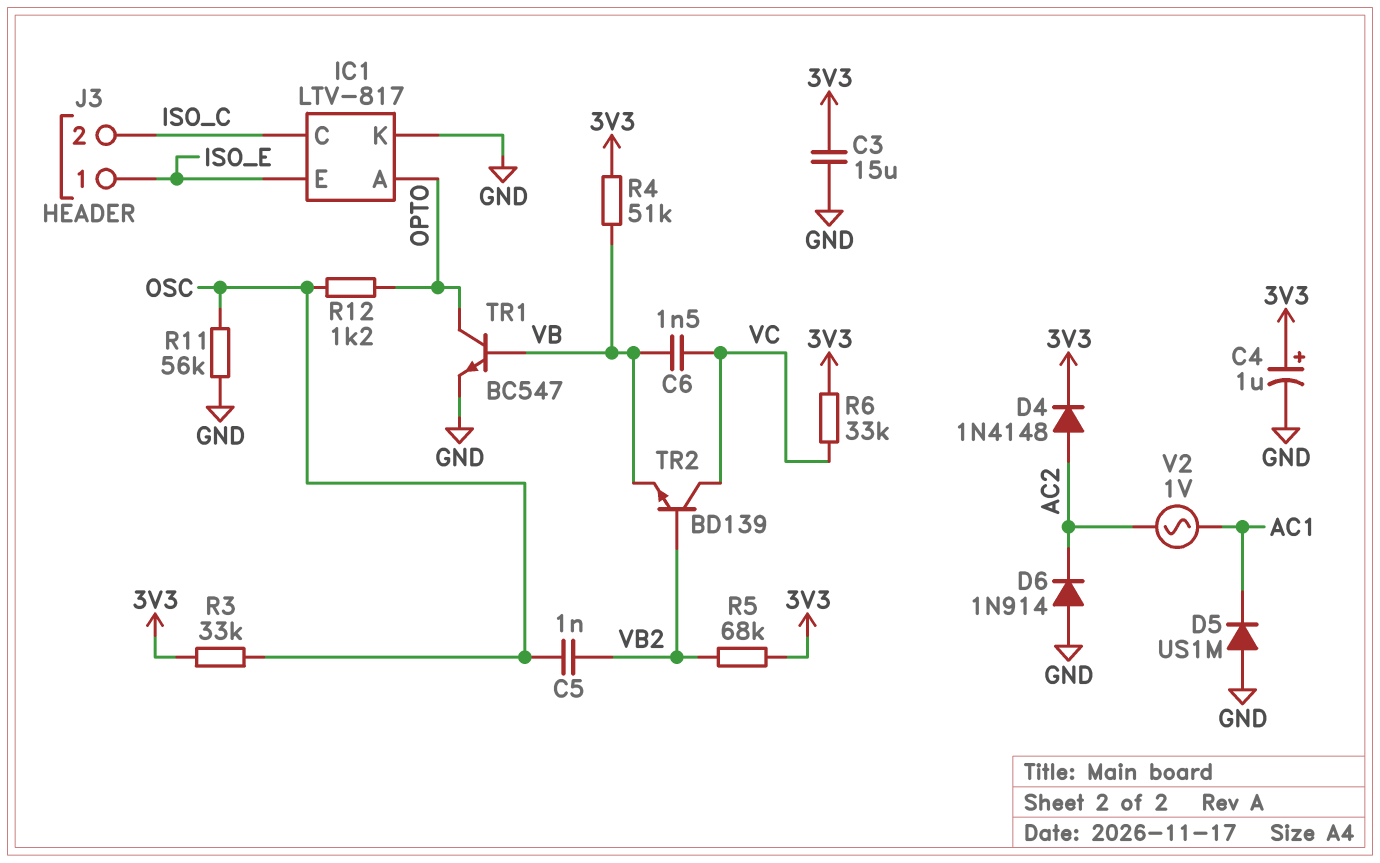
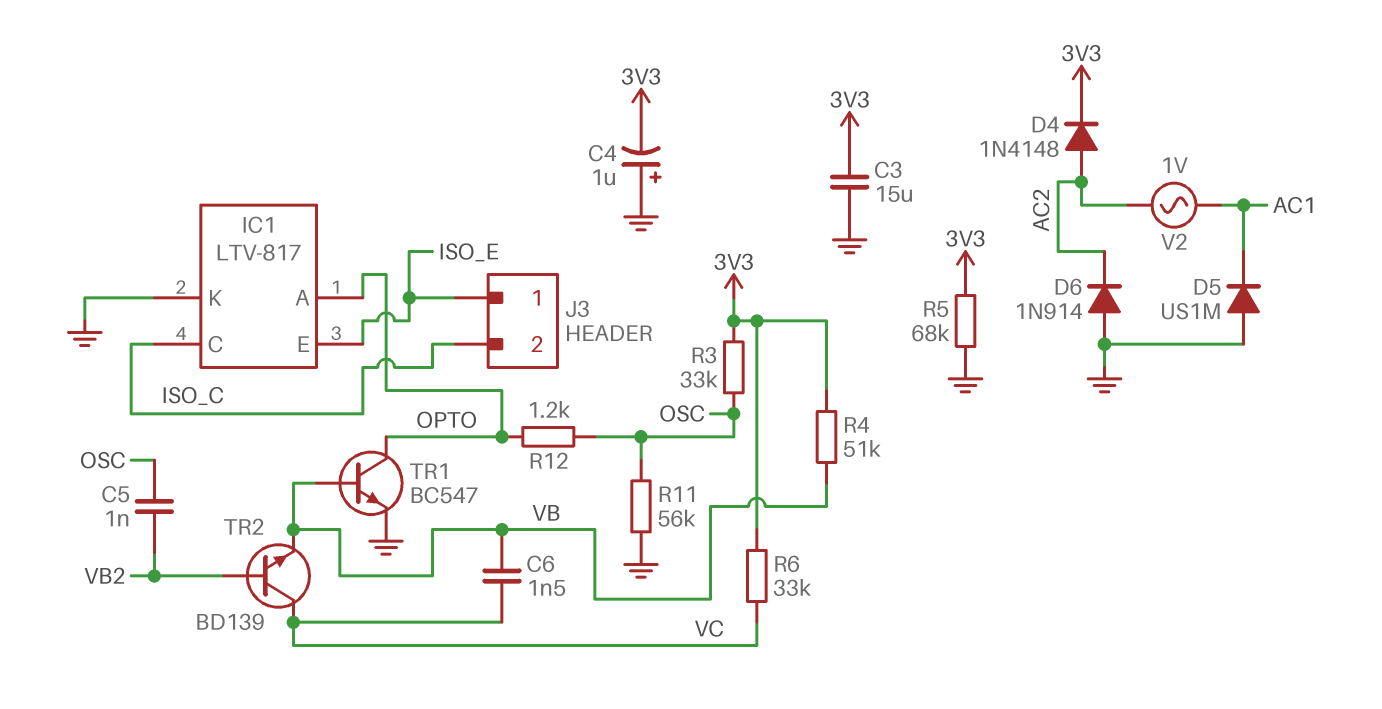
C4: 1uF (plus 3V3, minus GND) -> 1uF (plus GND, minus 3V3)
R5: 68k (3V3, VB2) -> 68k (3V3, GND)

